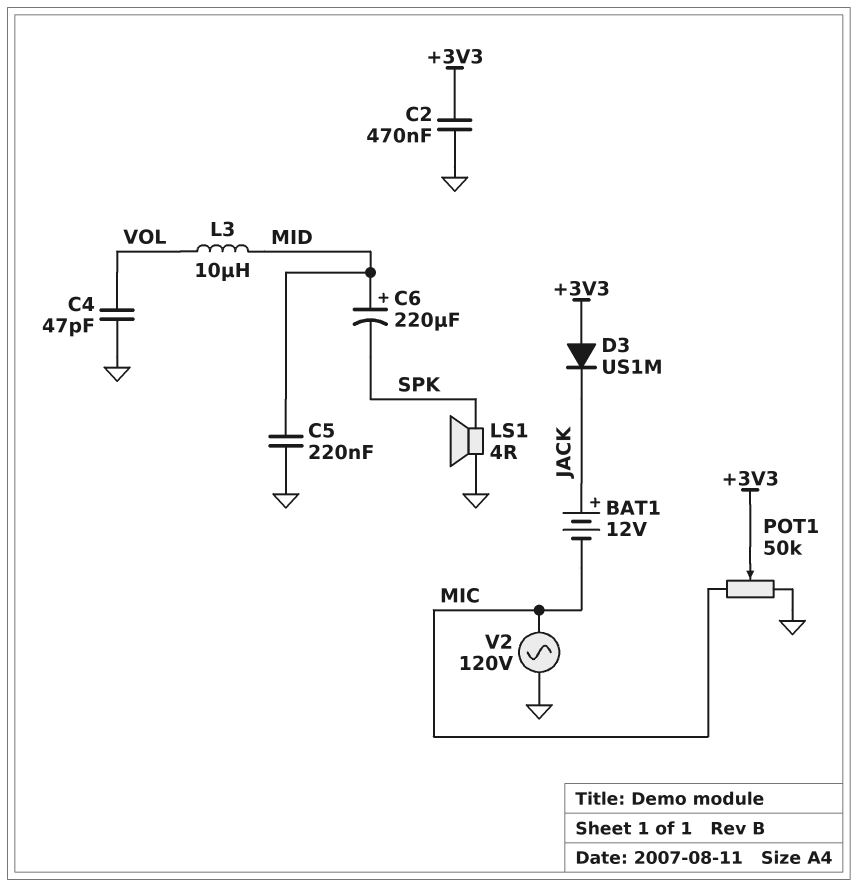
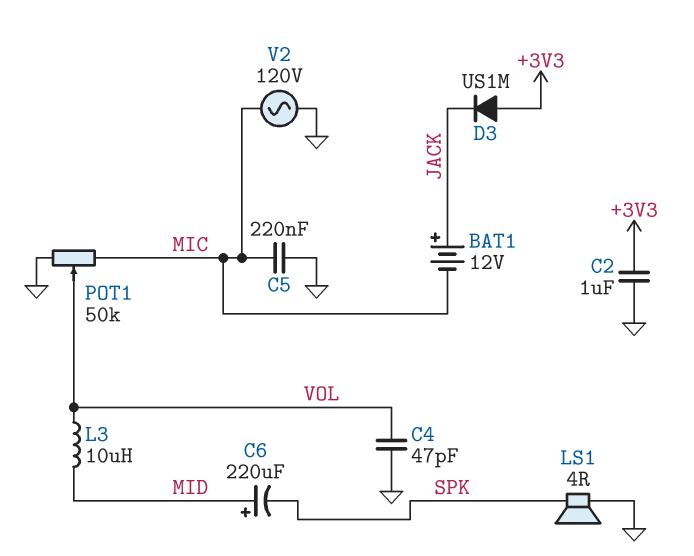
C2: 470nF (+3V3, GND) -> 1uF (+3V3, GND)
C5: 220nF (GND, MID) -> 220nF (GND, MIC)
POT1: 50k (GND, MIC, wiper +3V3) -> 50k (GND, MIC, wiper VOL)

